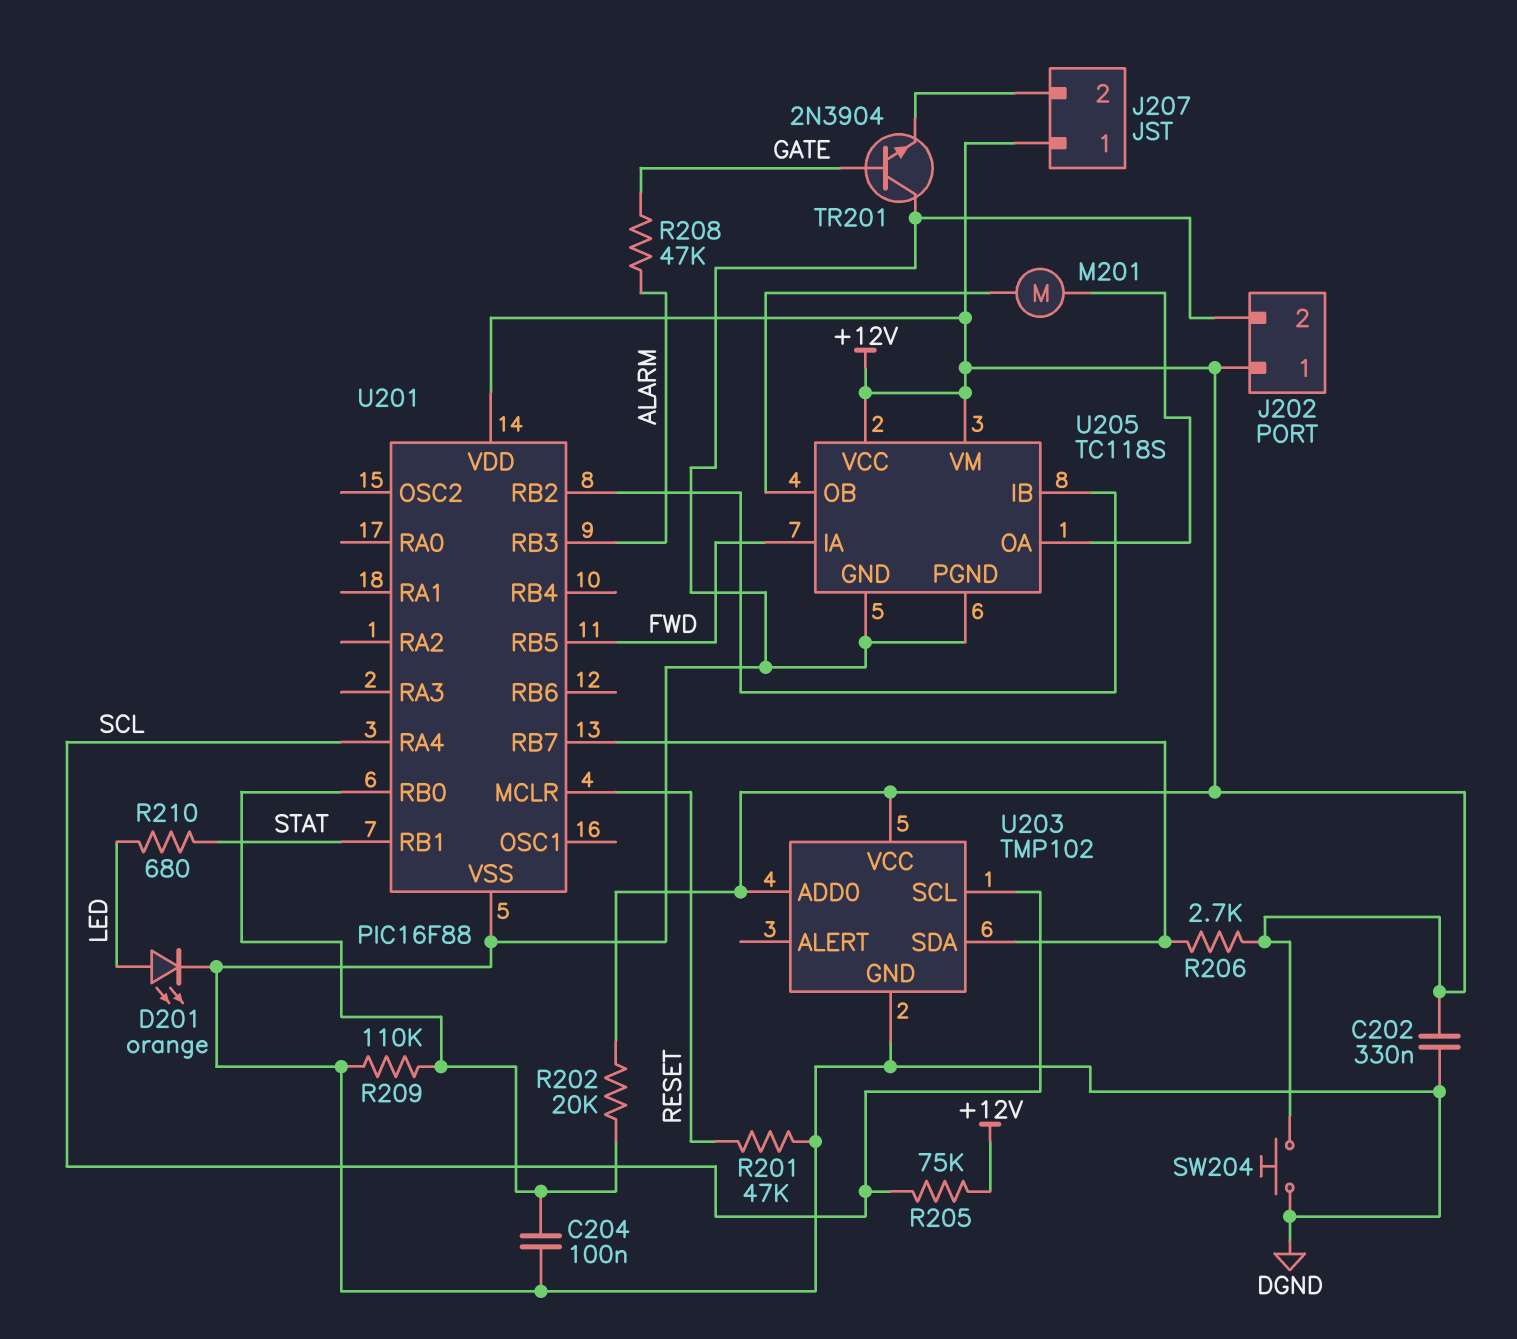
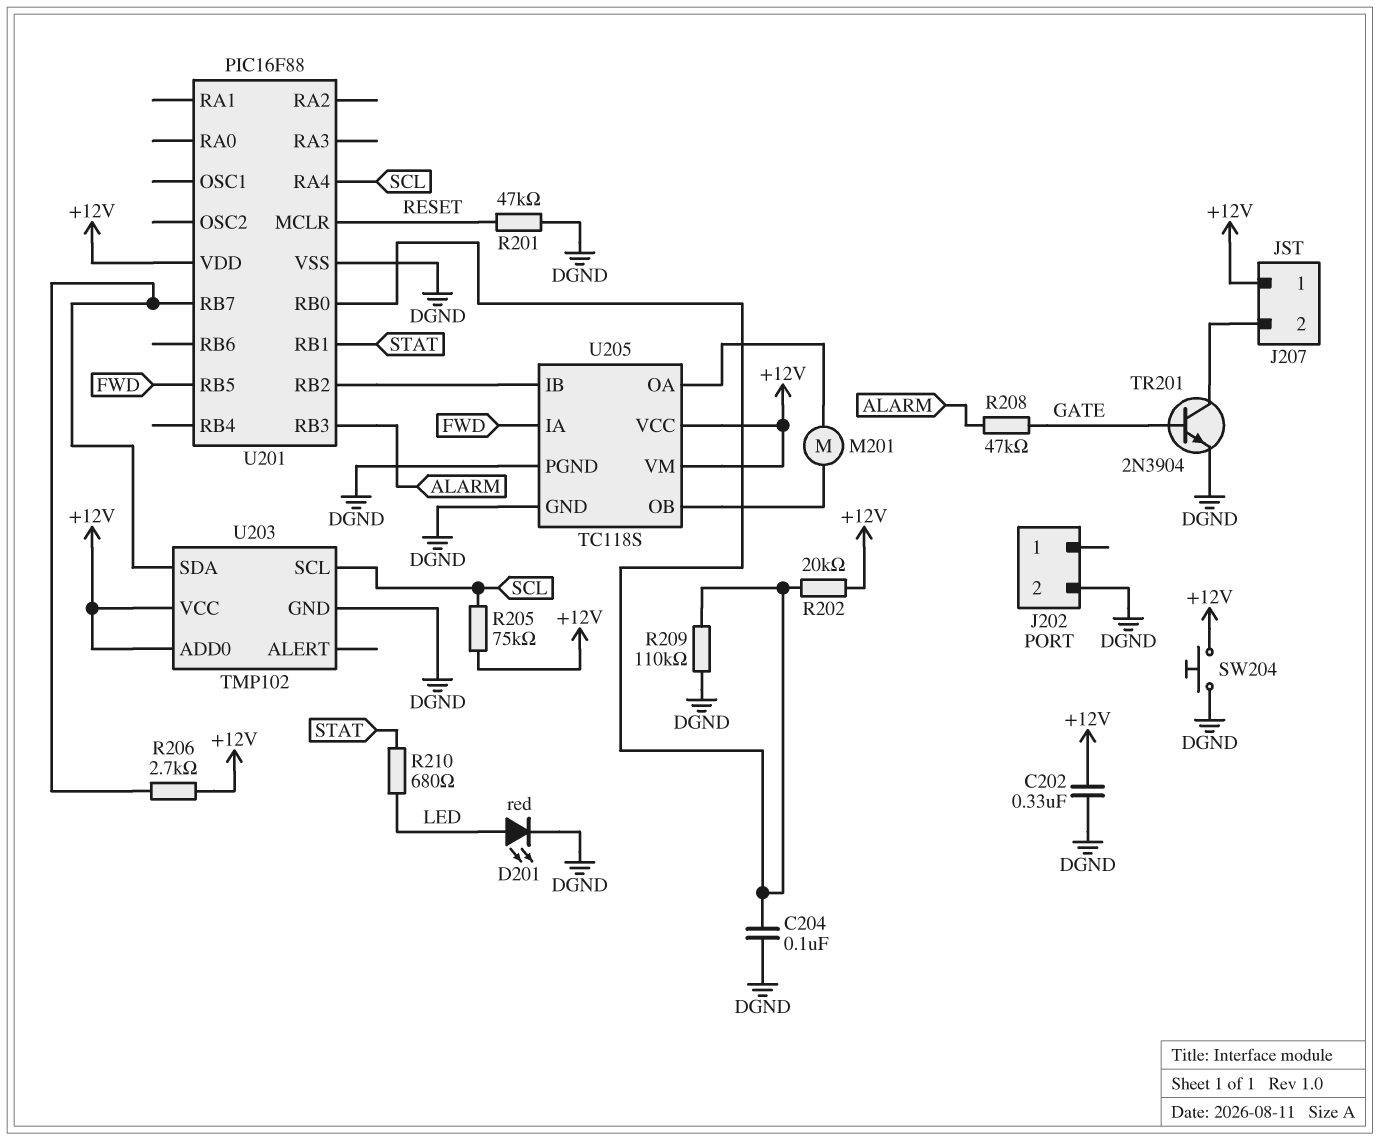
D201: LED orange (A LED, K DGND) -> LED red (A LED, K DGND)
J202 pin 1: +12V -> none
TR201: NPN 2N3904 (B GATE, C DGND, E J207/2) -> NPN 2N3904 (B GATE, C J207/2, E DGND)

